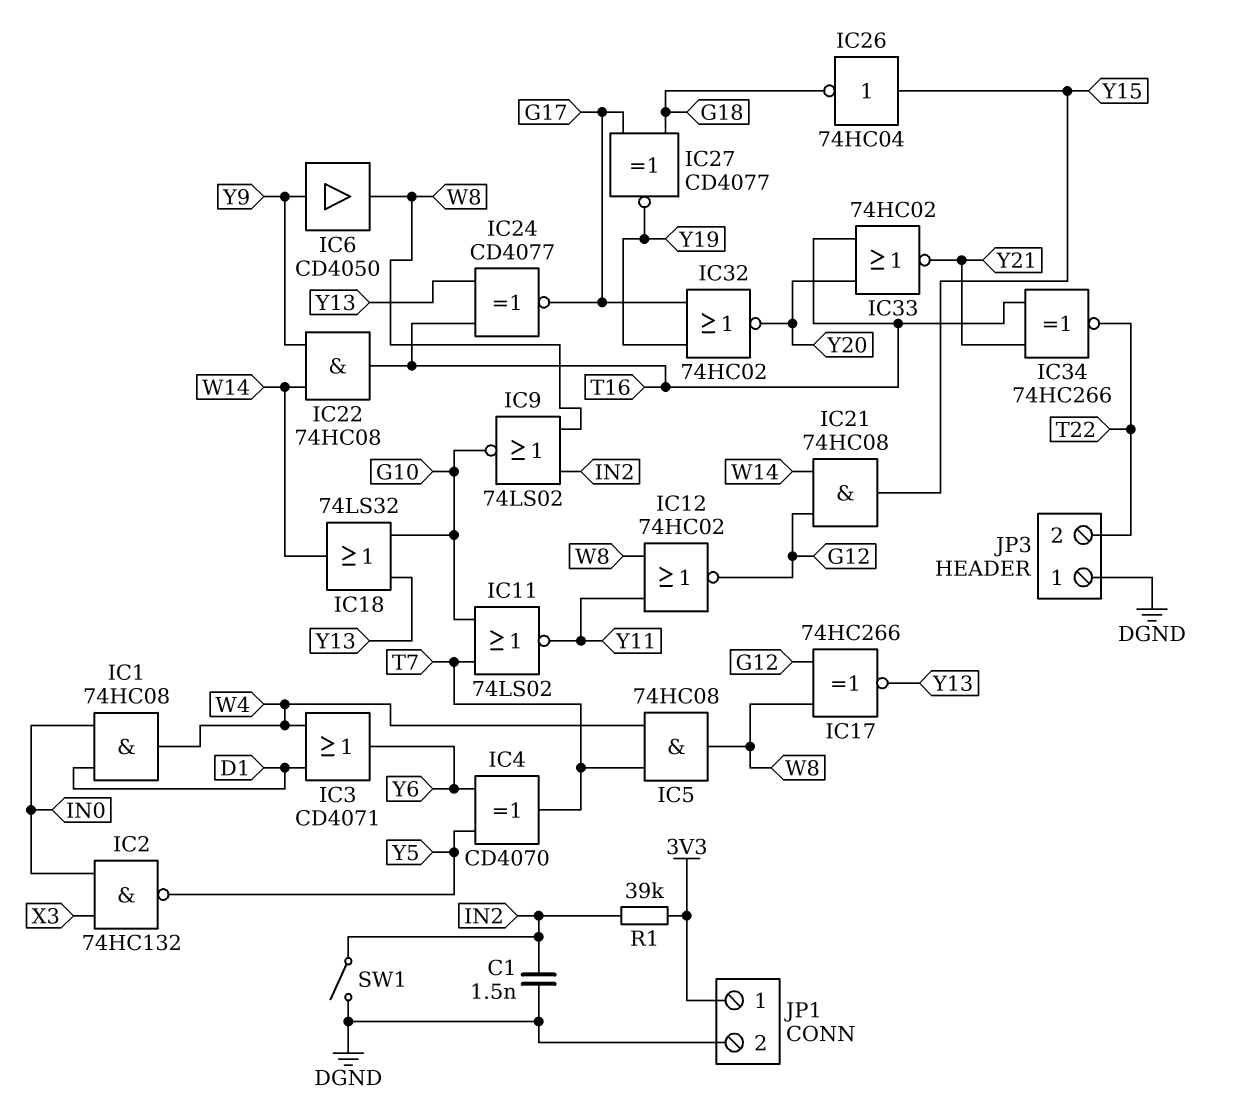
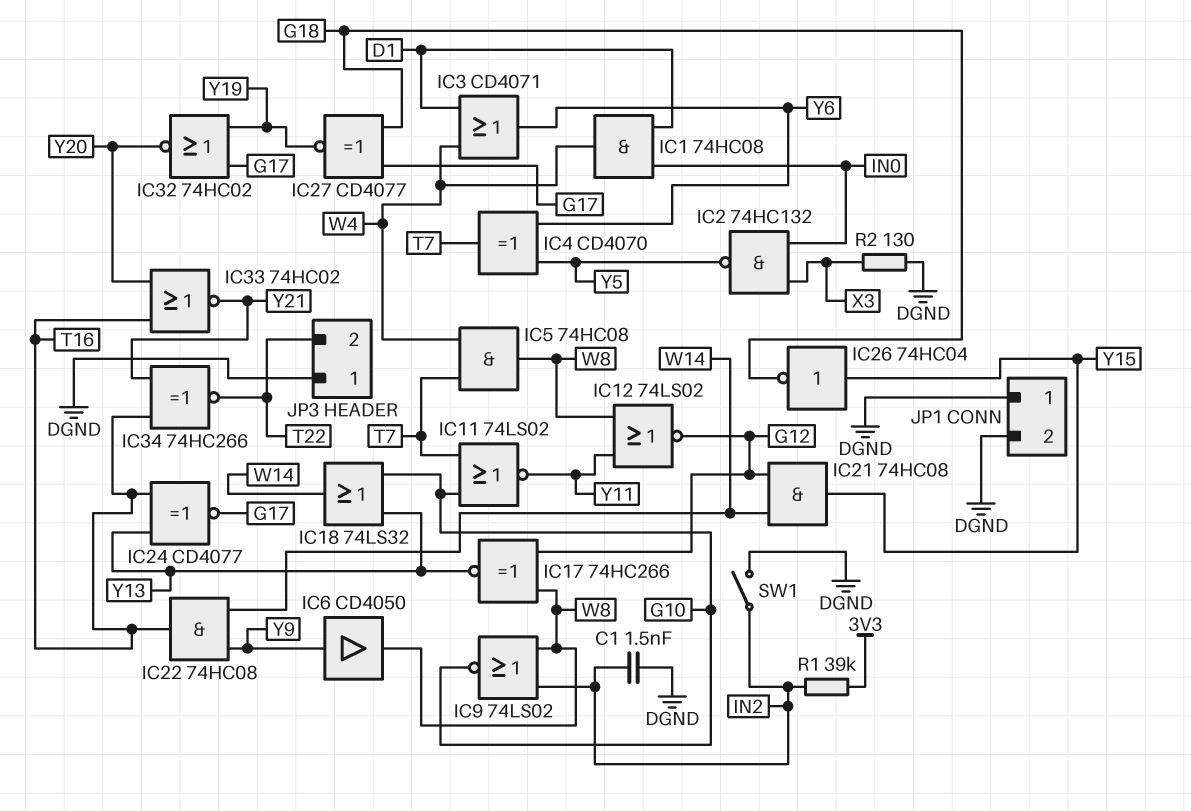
IC12: NOR 74HC02 (in W8, in Y11, out G12) -> NOR 74LS02 (in W8, in Y11, out G12)
JP1 pin 1: 3V3 -> DGND
R2: none -> 130 (DGND, X3)

